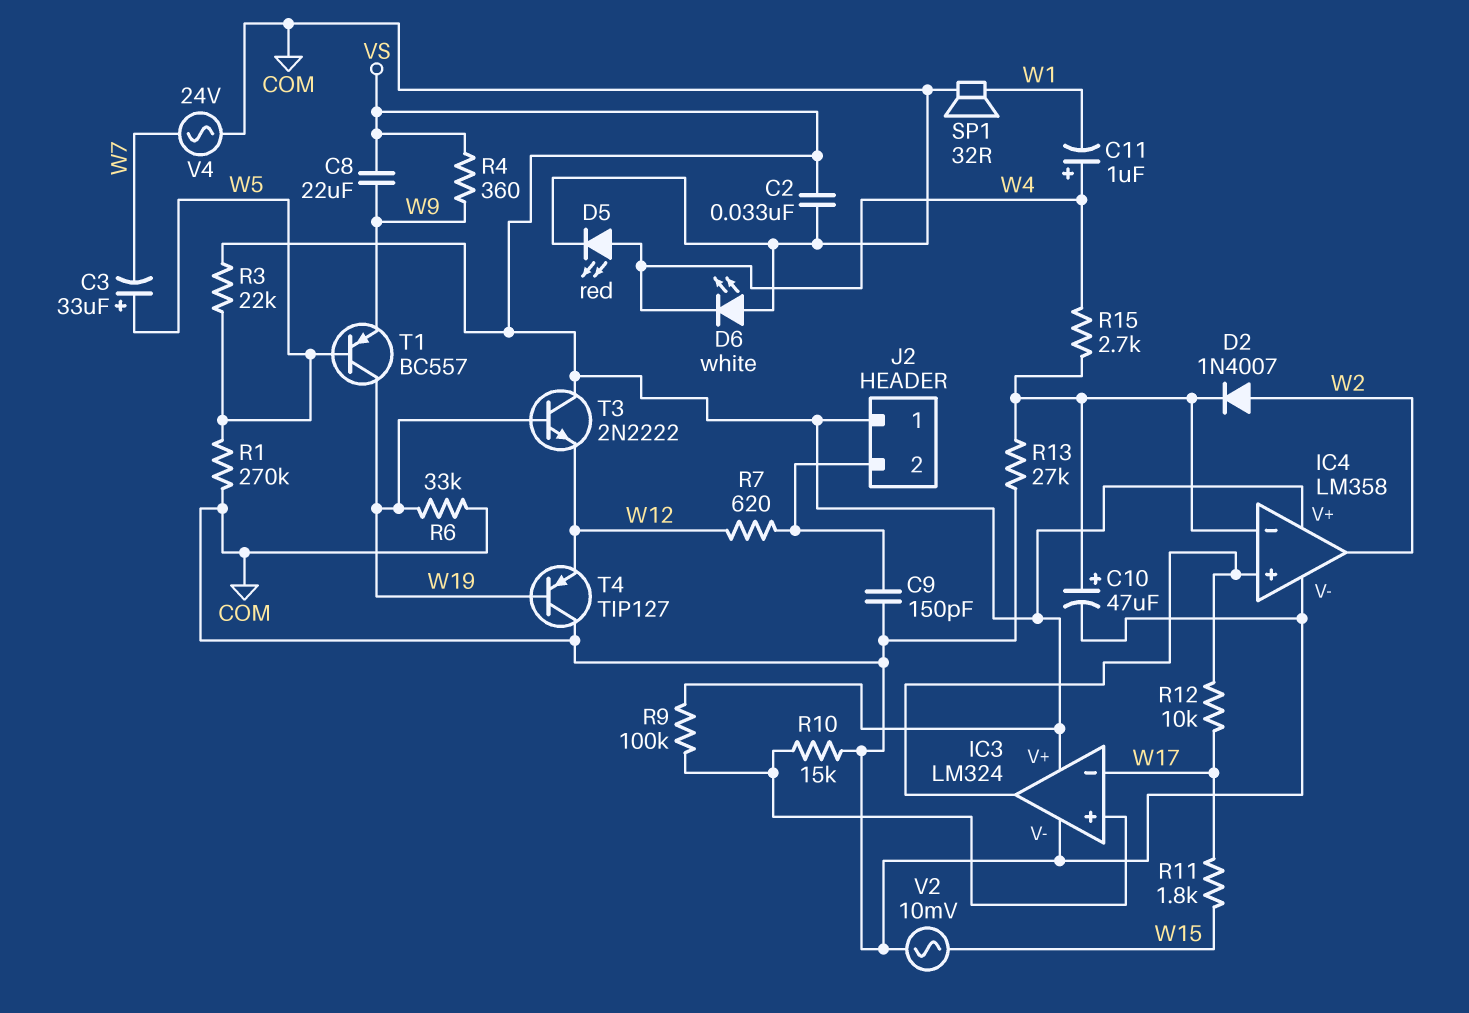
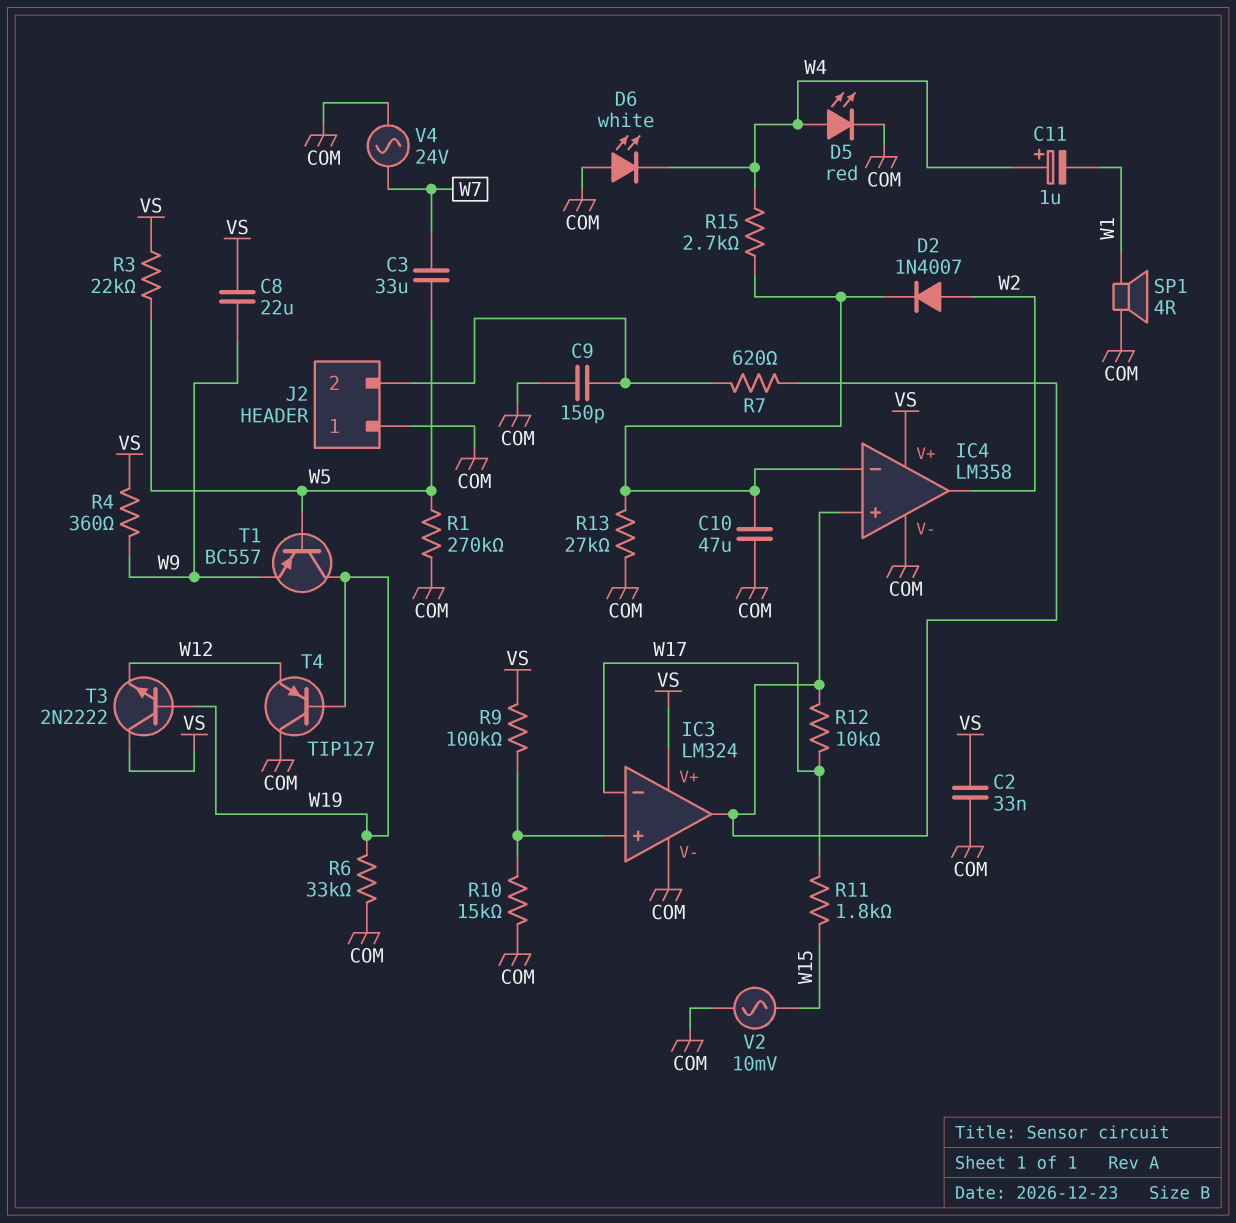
C3: 33uF (plus W5, minus W7) -> 33uF (W5, W7)
C10: 47uF (plus IC4/in-, minus COM) -> 47uF (COM, IC4/in-)
J2 pin 1: VS -> COM
R7: 620 (J2/2, W12) -> 620 (IC3/out, J2/2)
SP1: speaker 32R (COM, W1) -> speaker 4R (COM, W1)

